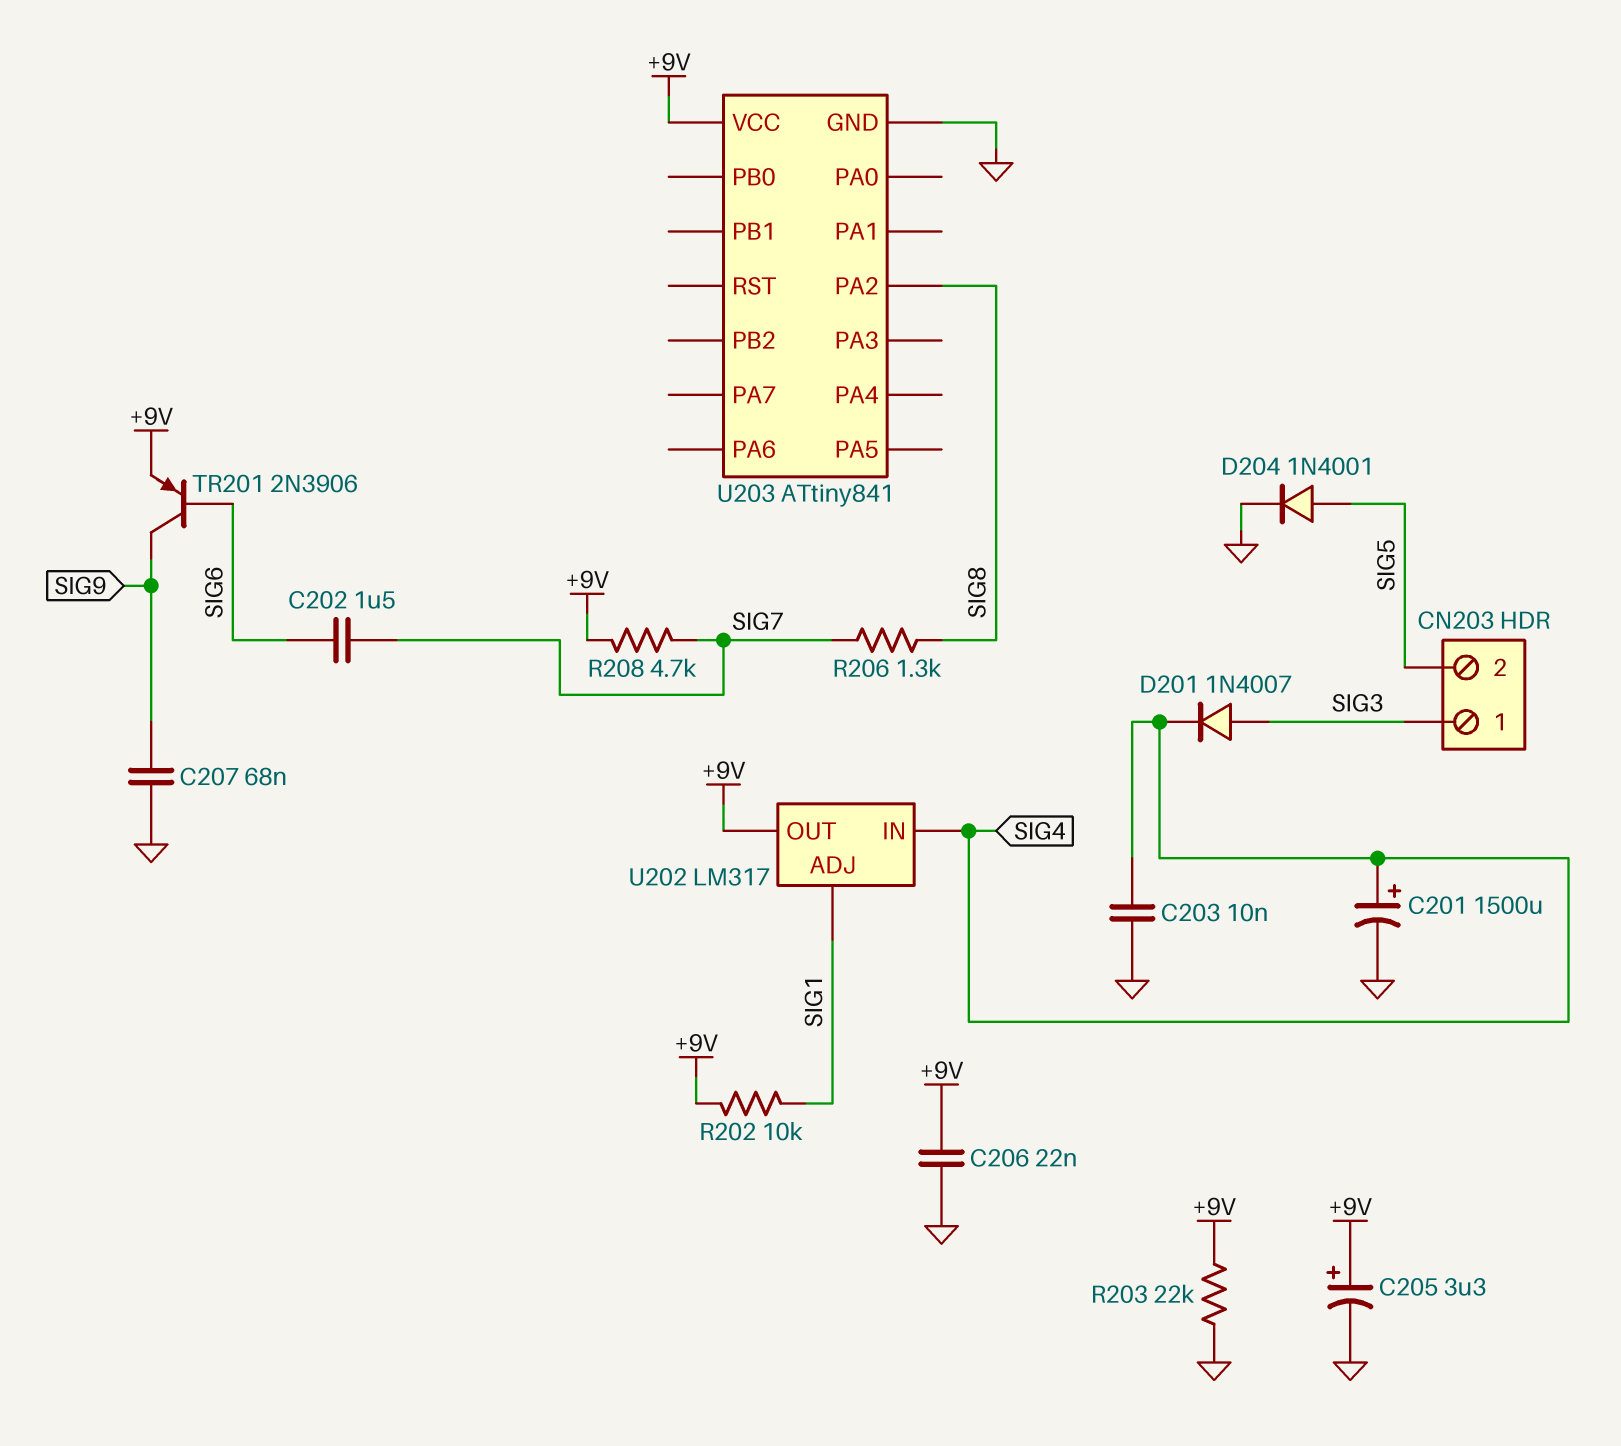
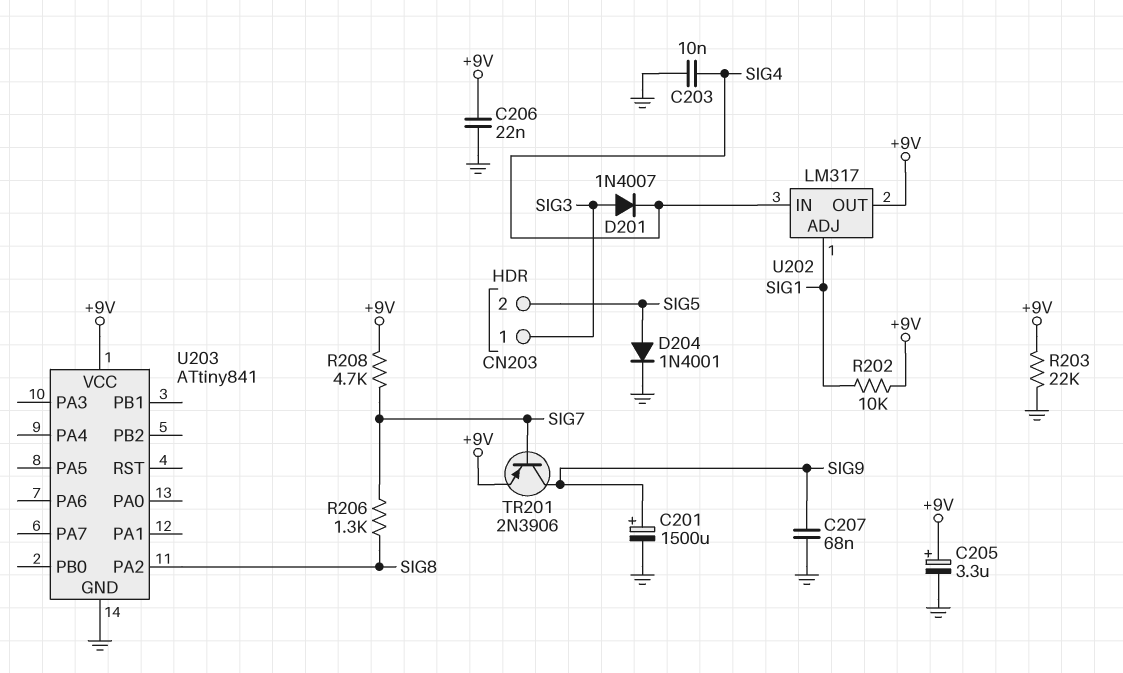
C201: 1500uF (plus SIG4, minus GND) -> 1500uF (plus SIG9, minus GND)
C202: 1.5uF (SIG6, SIG7) -> none
TR201: PNP 2N3906 (B SIG6, C SIG9, E +9V) -> PNP 2N3906 (B SIG7, C SIG9, E +9V)

